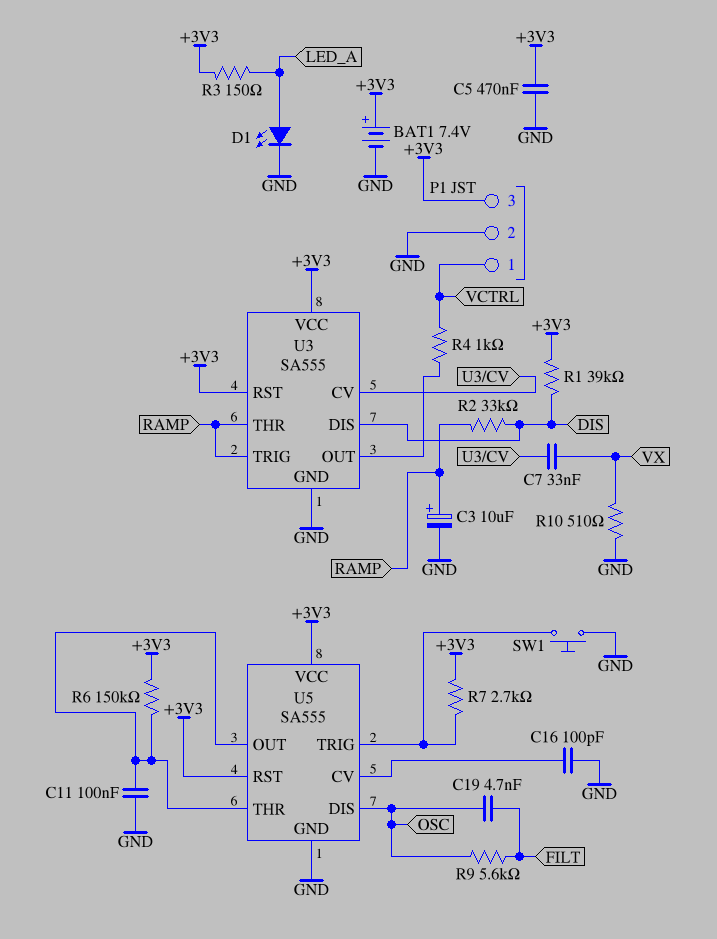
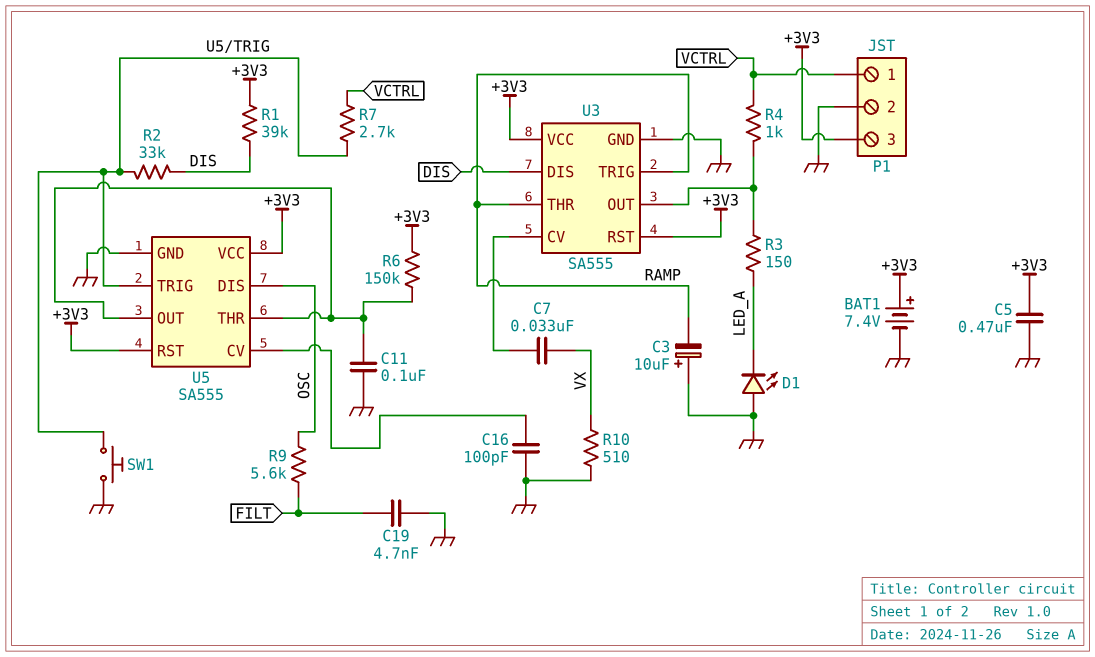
C3: 10uF (plus RAMP, minus GND) -> 10uF (plus GND, minus RAMP)
C19: 4.7nF (FILT, OSC) -> 4.7nF (FILT, GND)
D1: LED (A LED_A, K GND) -> LED (A GND, K LED_A)
R2: 33k (DIS, RAMP) -> 33k (DIS, U5/TRIG)
R3: 150 (+3V3, LED_A) -> 150 (LED_A, U3/OUT)
R7: 2.7k (+3V3, U5/TRIG) -> 2.7k (U5/TRIG, VCTRL)

